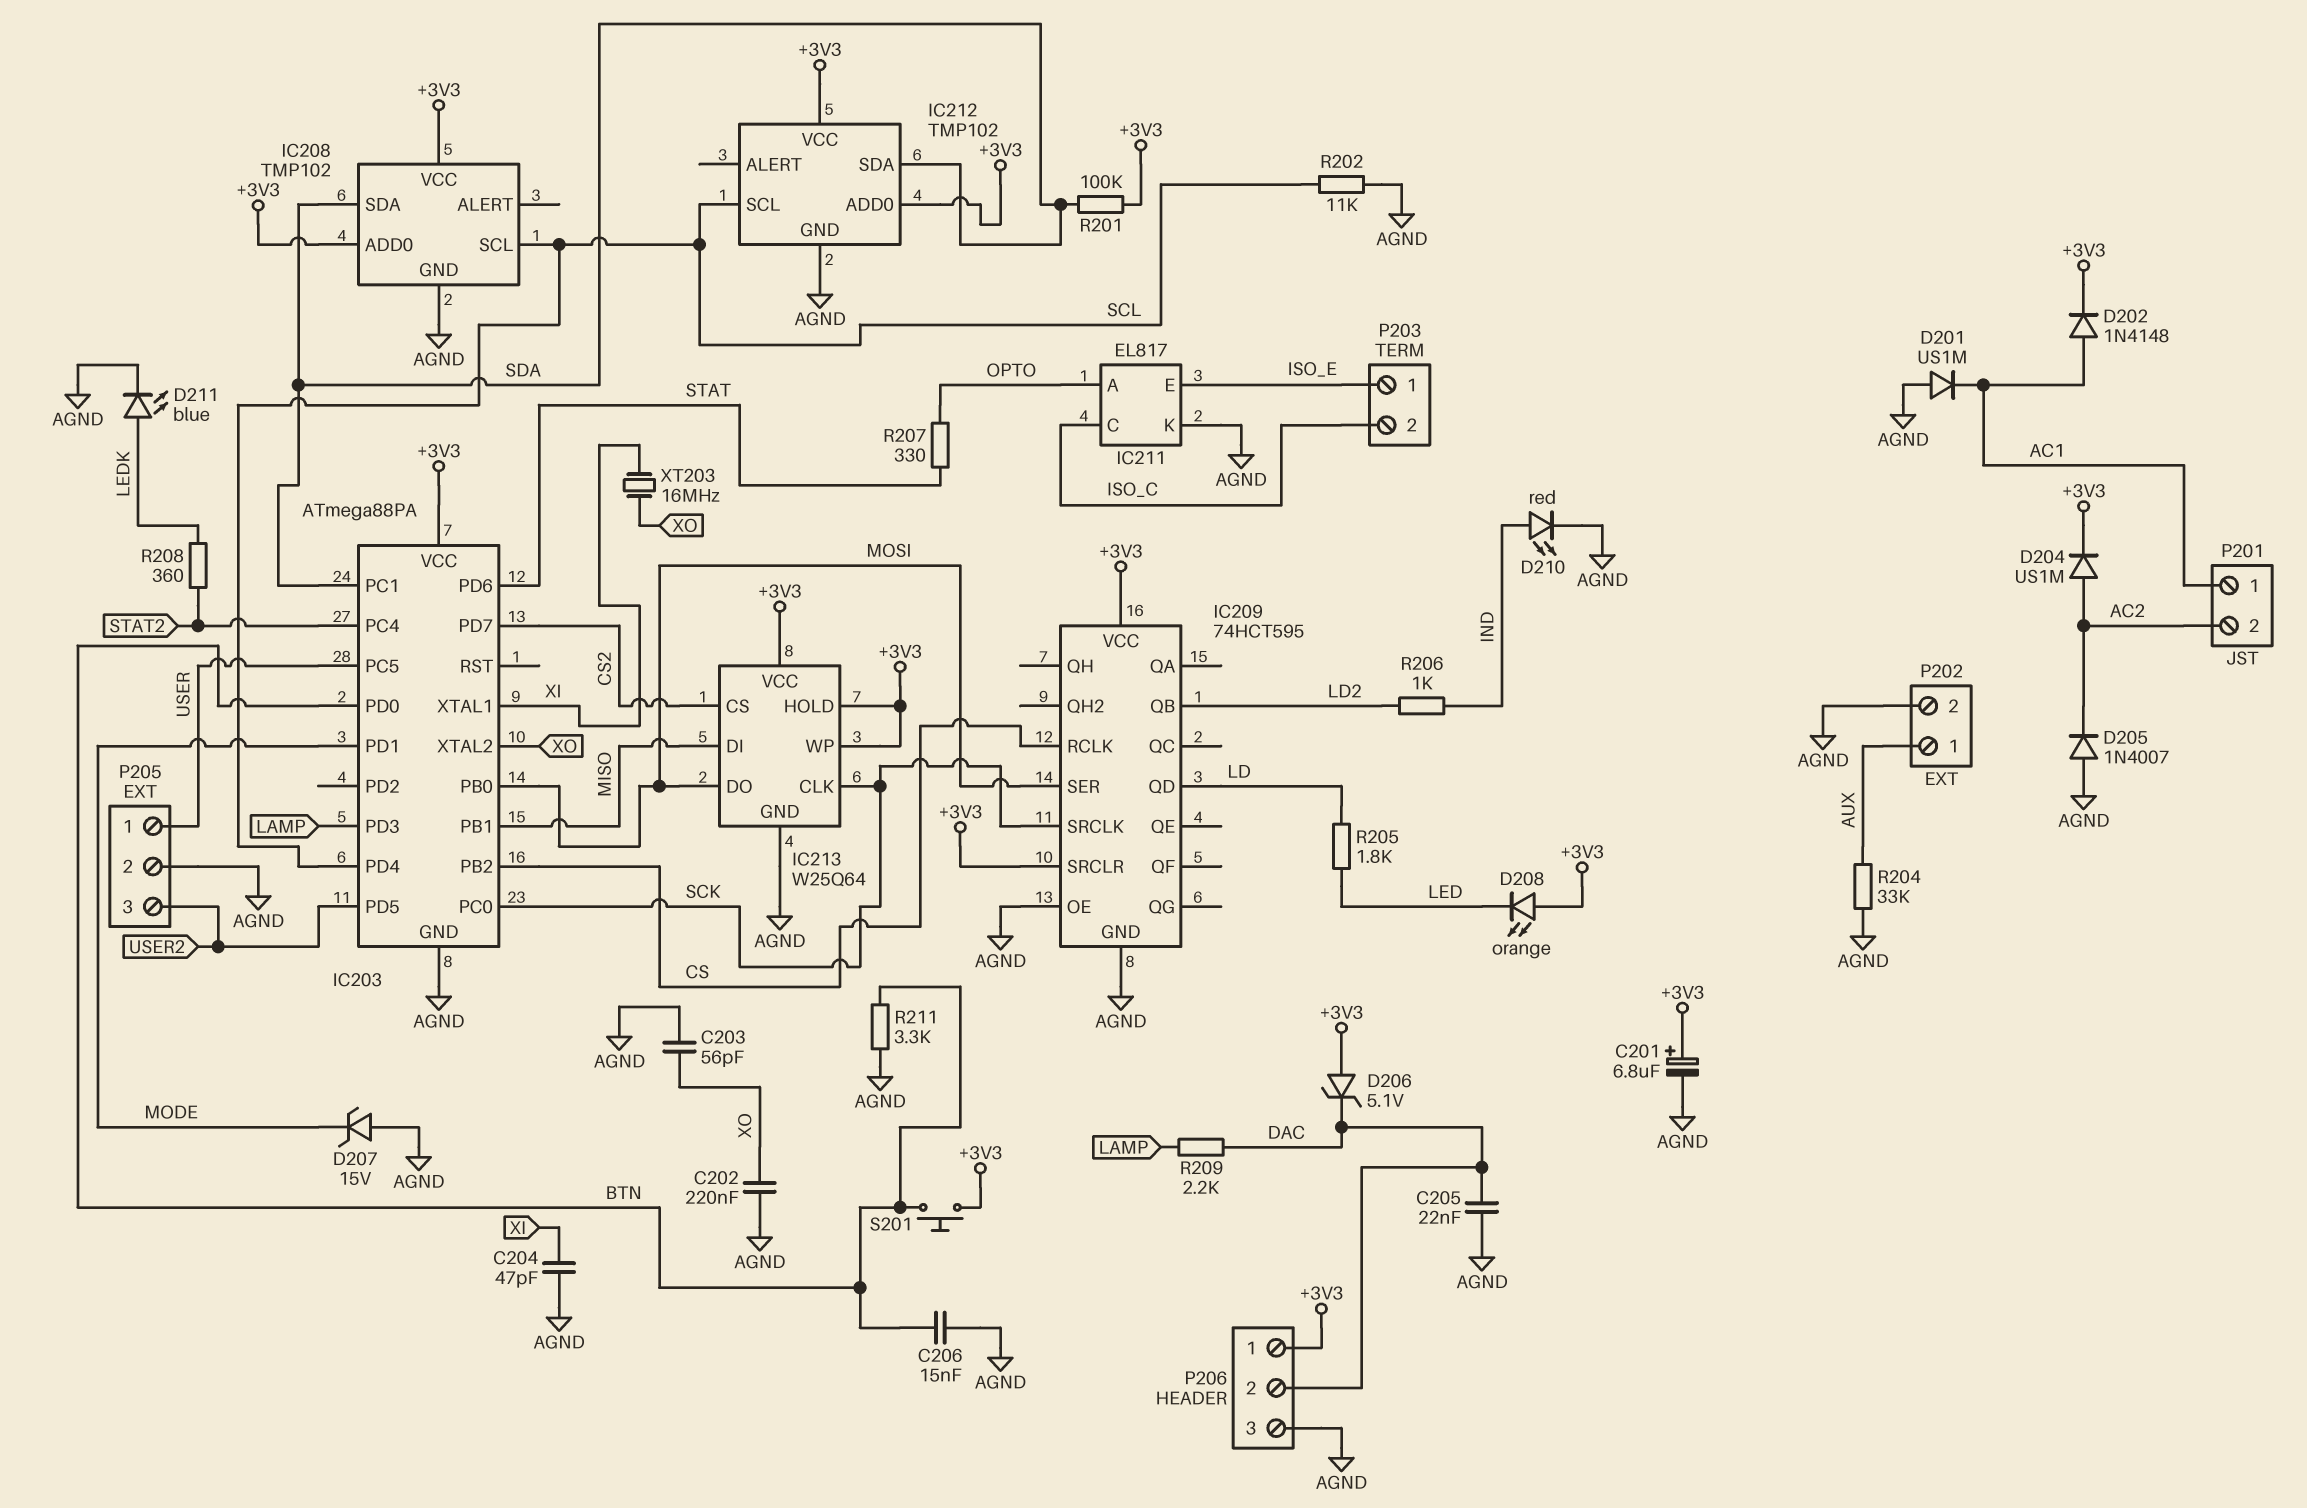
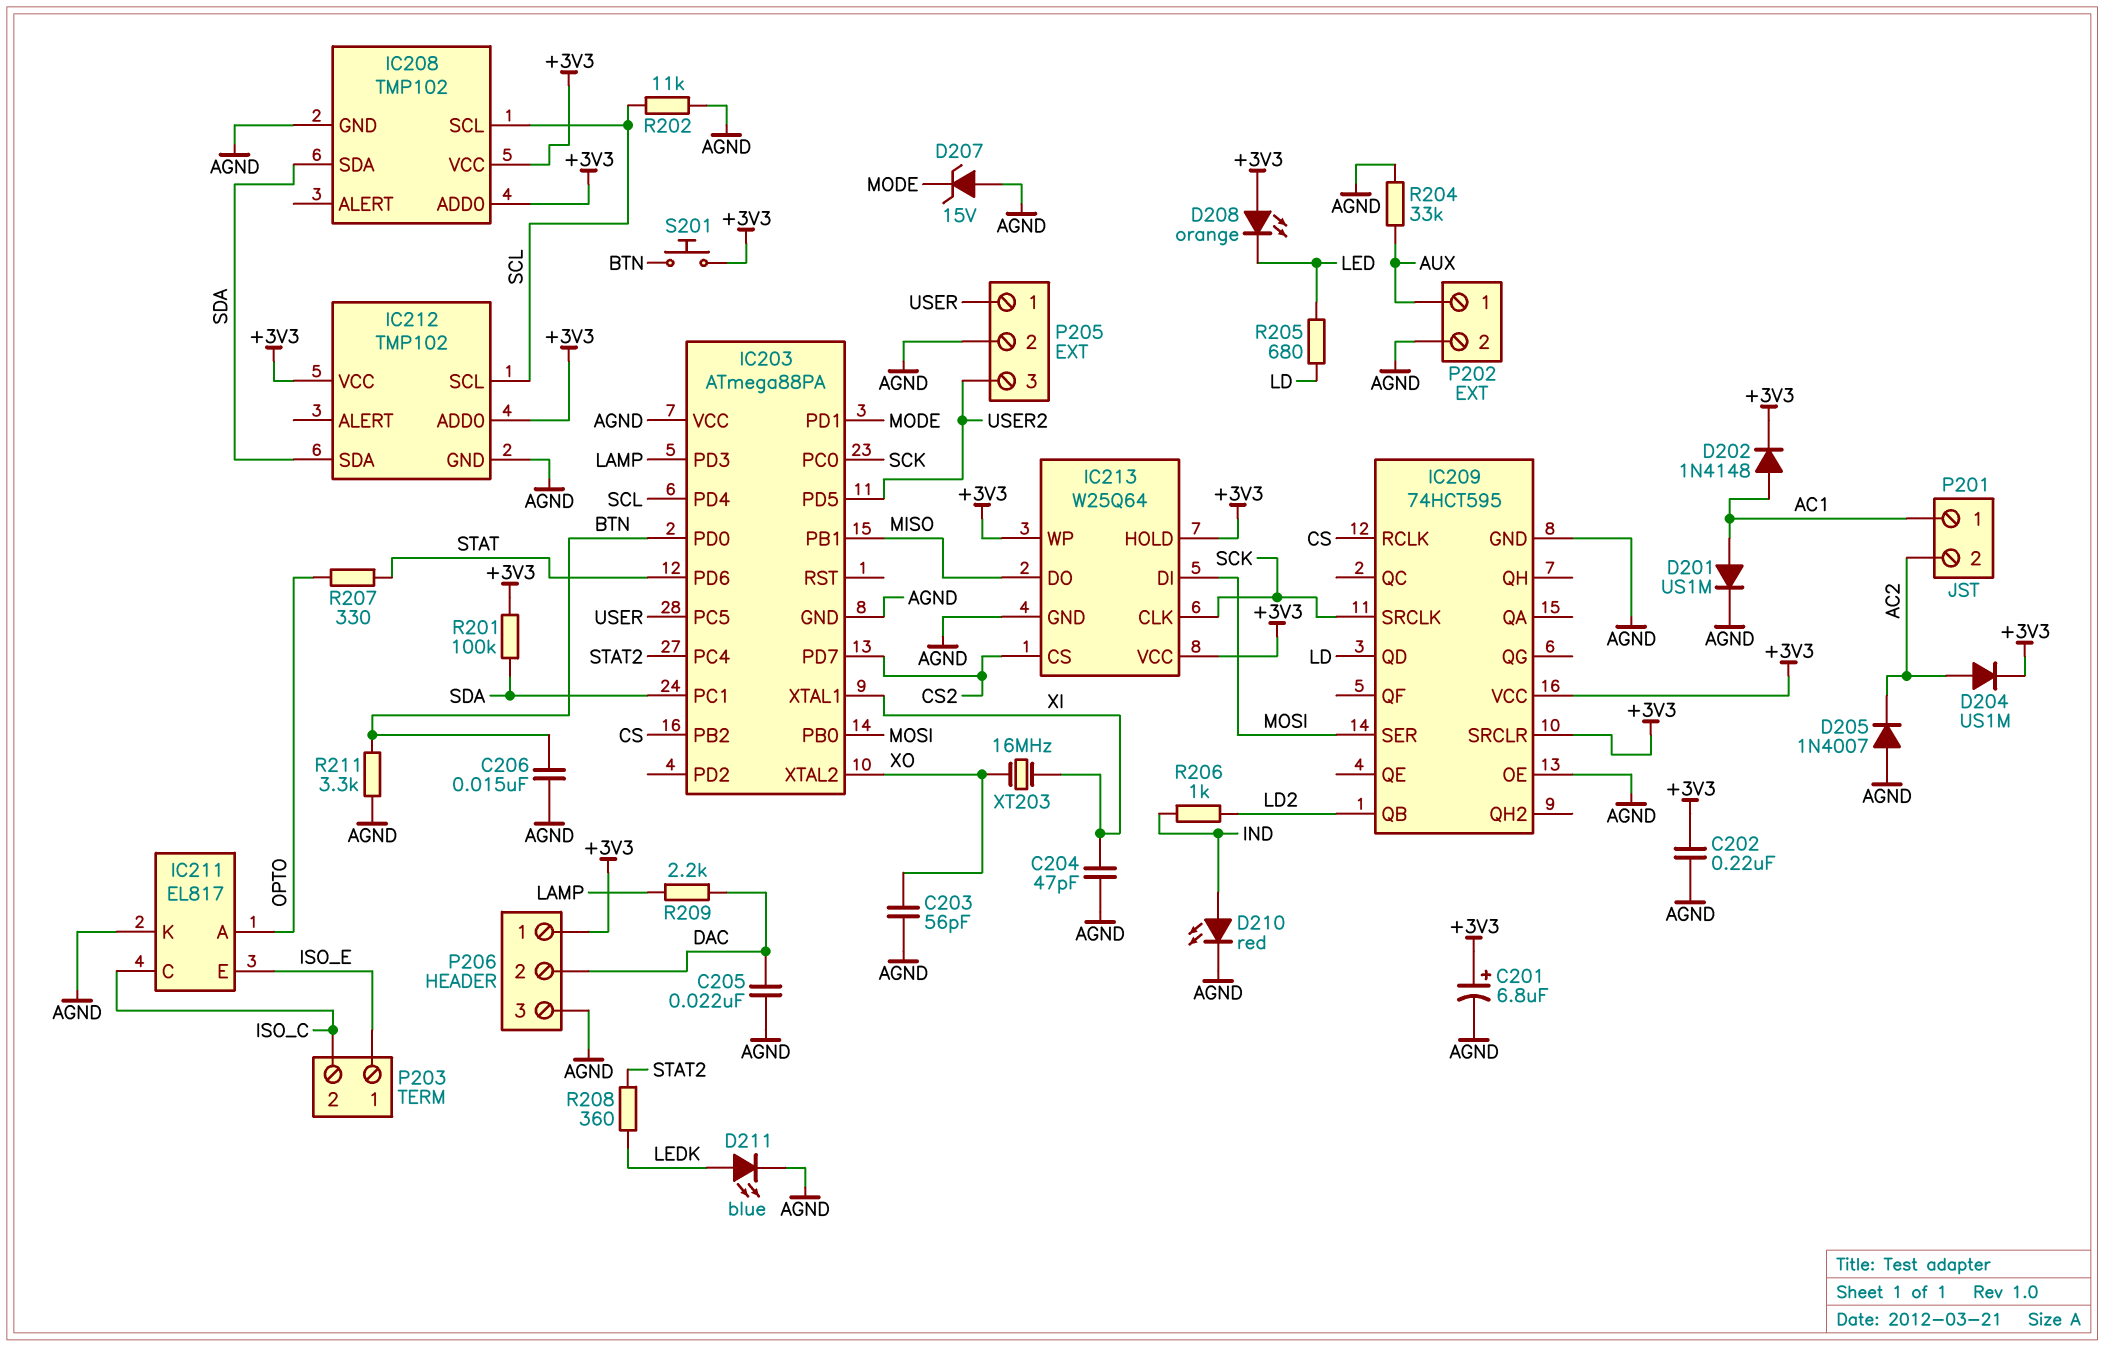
C202: 220nF (AGND, XO) -> 220nF (+3V3, AGND)
D201: diode US1M (A AGND, K AC1) -> diode US1M (A AC1, K AGND)
D206: zener 5.1V (A +3V3, K DAC) -> none
IC203 pin VCC: +3V3 -> AGND
IC213 pin DI: MISO -> MOSI
IC213 pin DO: MOSI -> MISO
R205: 1.8k (LD, LED) -> 680 (LD, LED)

